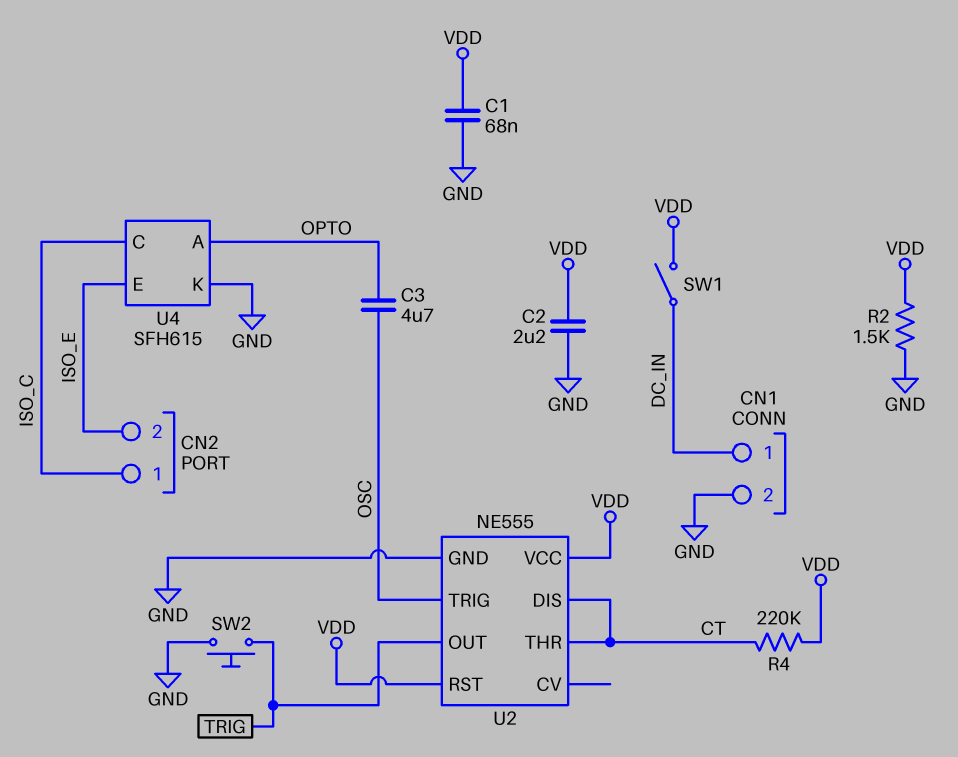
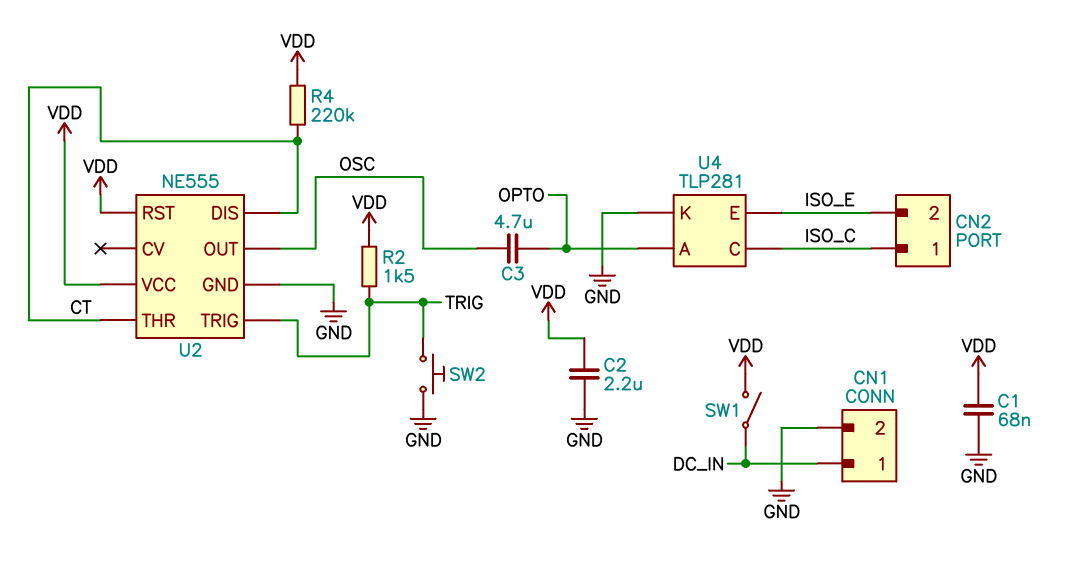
R2: 1.5k (GND, VDD) -> 1.5k (TRIG, VDD)
U2 pin OUT: TRIG -> OSC
U2 pin TRIG: OSC -> TRIG
U4: SFH615 -> TLP281

